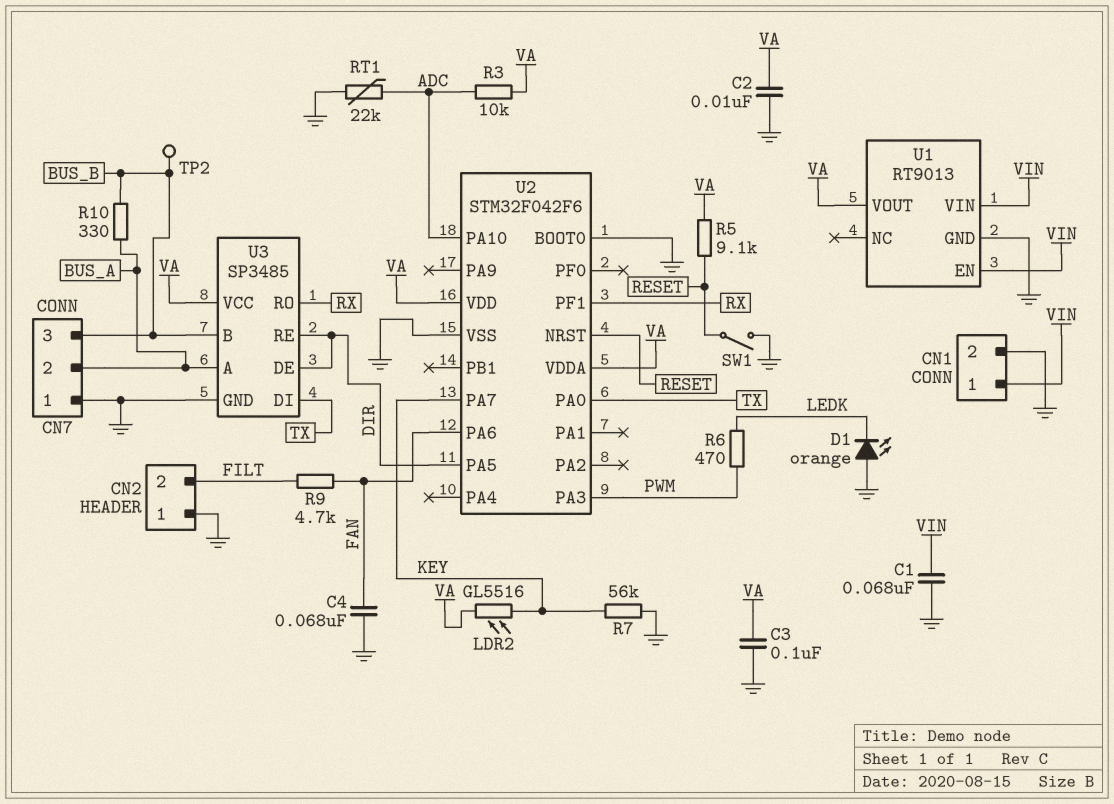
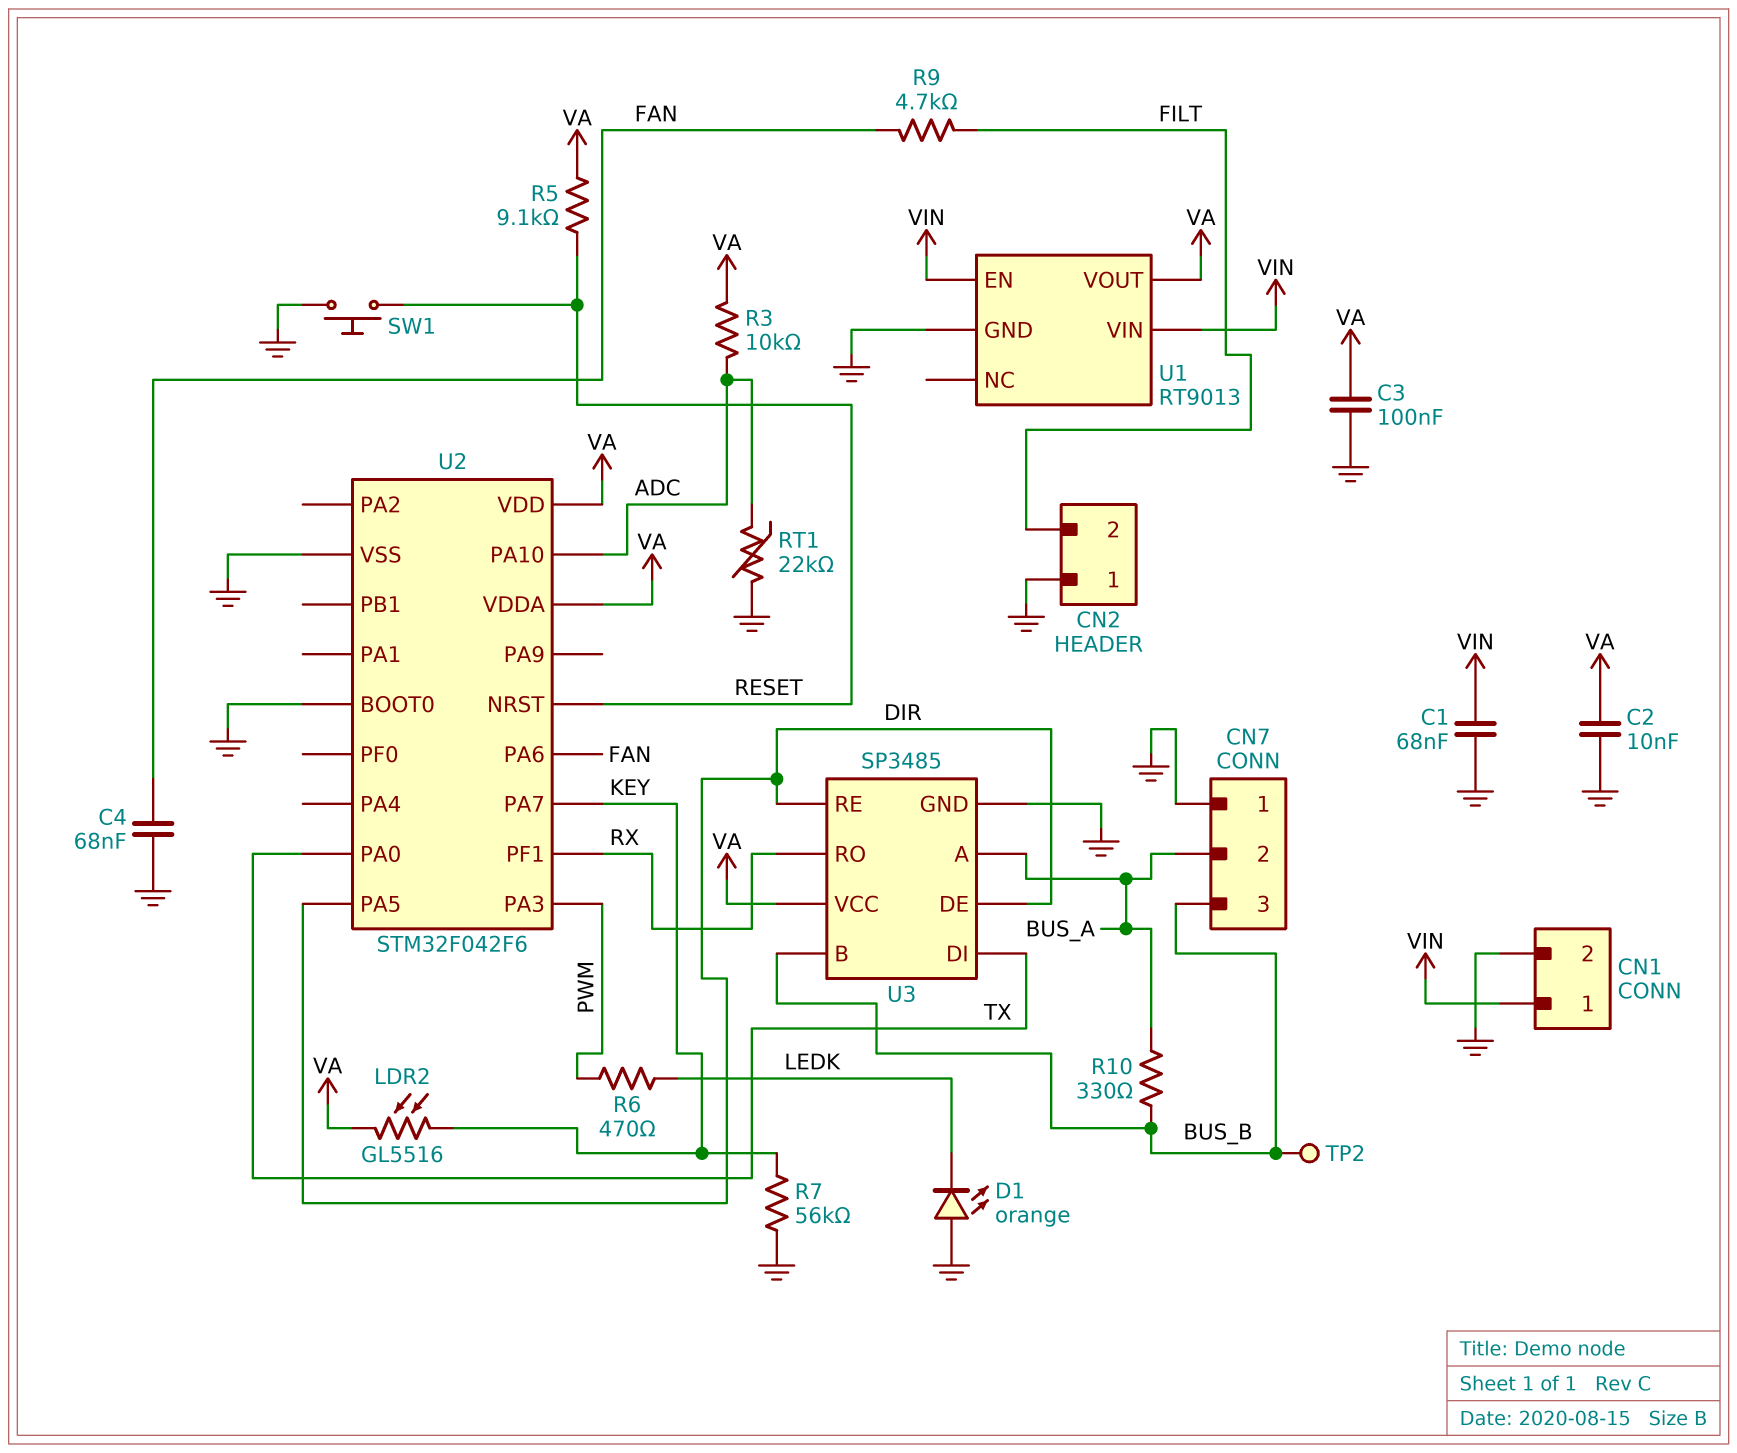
SW1: switch (GND, RESET) -> button (GND, RESET)

